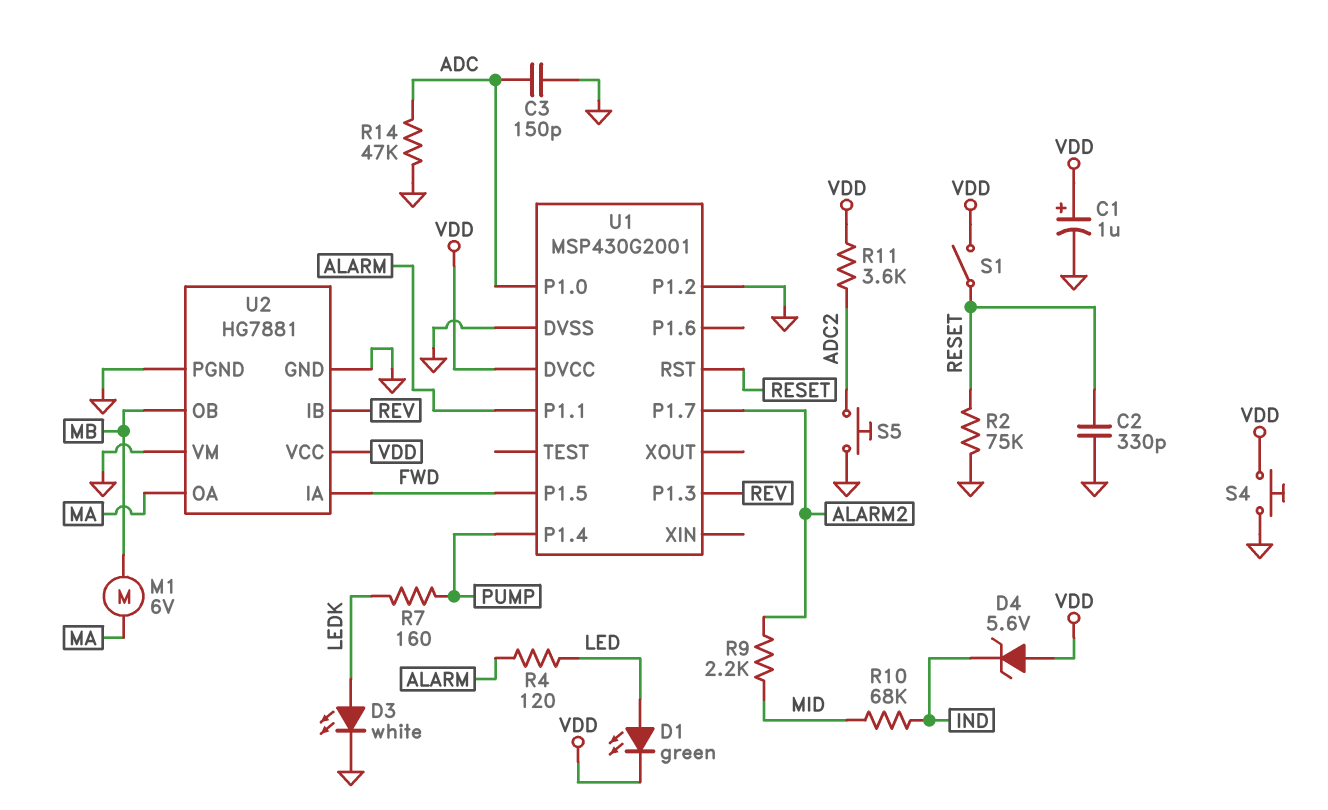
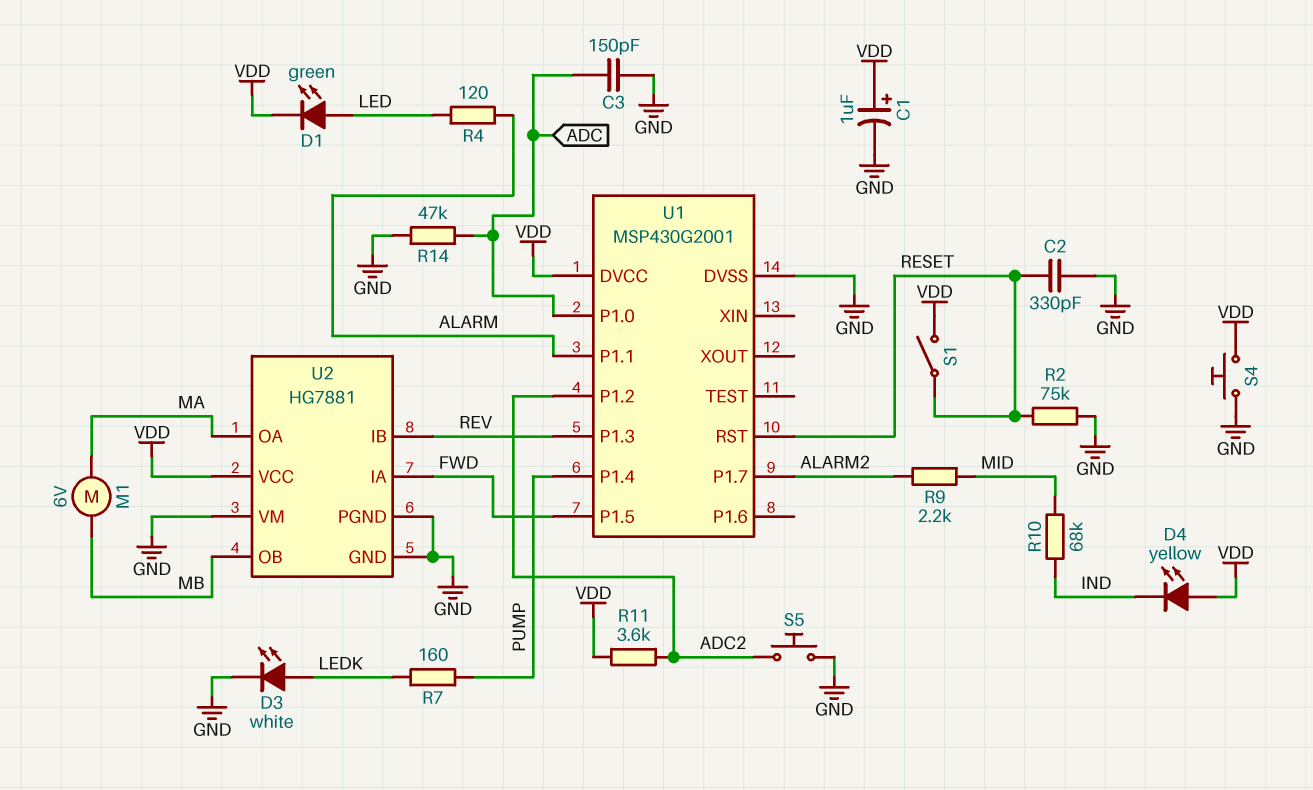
D4: zener 5.6V (A VDD, K IND) -> LED yellow (A VDD, K IND)
U1 pin P1.2: GND -> ADC2

